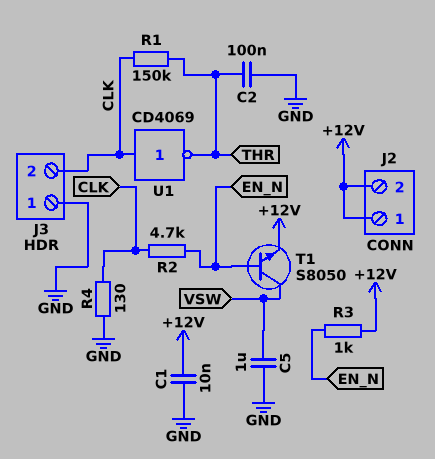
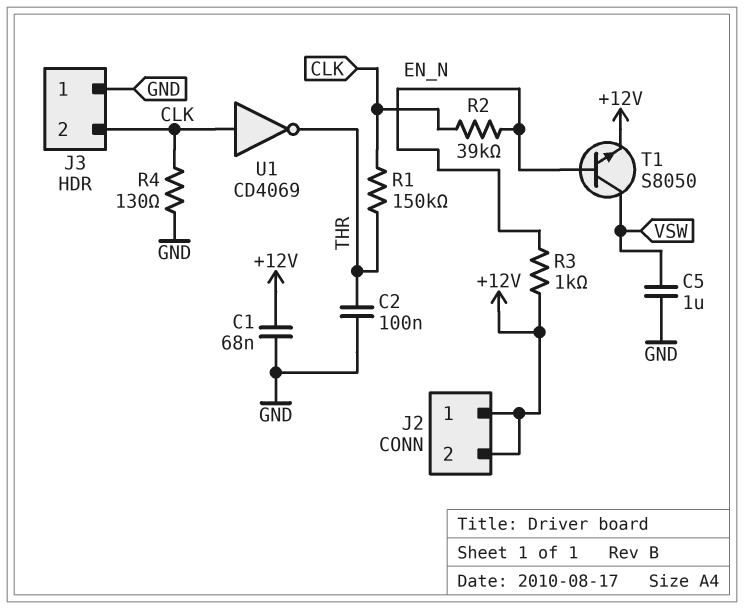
C1: 10nF (+12V, GND) -> 68nF (+12V, GND)
R2: 4.7k (CLK, EN_N) -> 39k (CLK, EN_N)

